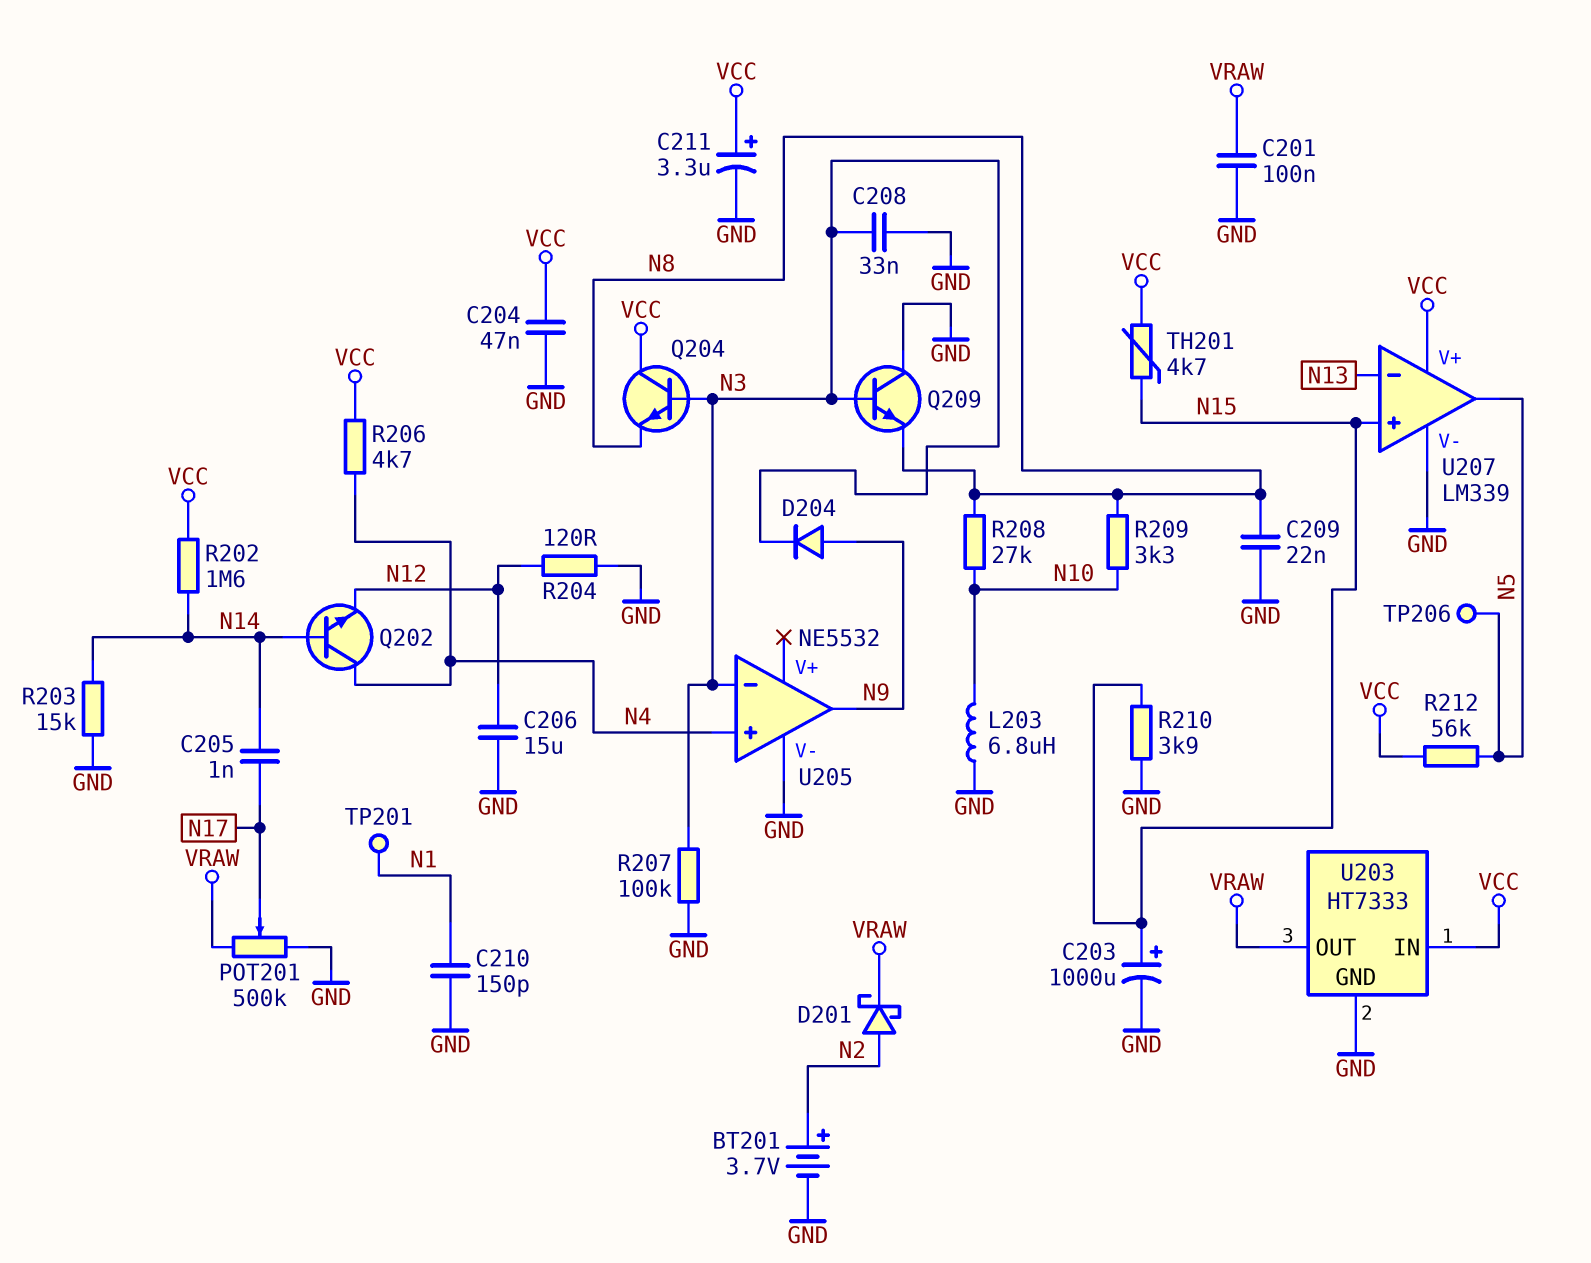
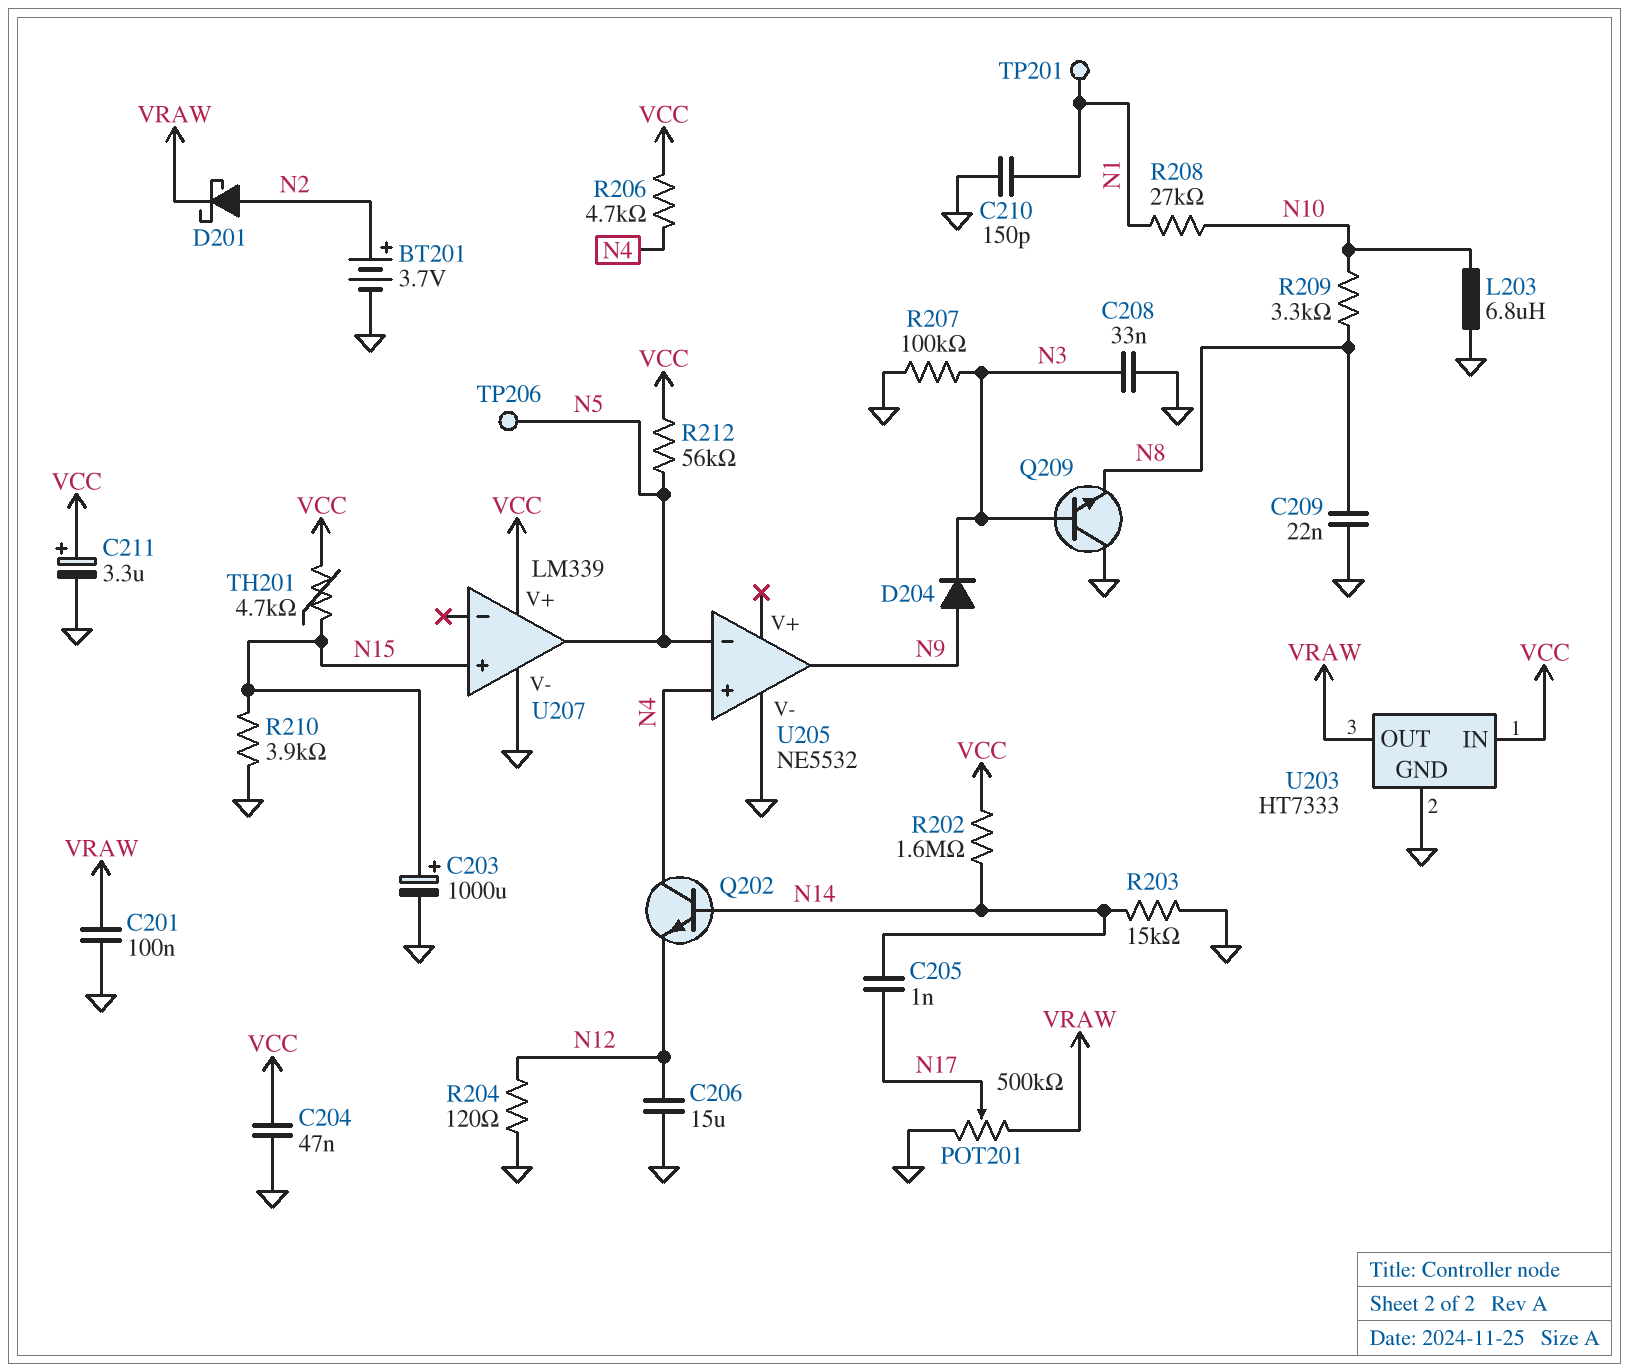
Q204: NPN (B N3, C VCC, E N8) -> none
R208: 27k (N8, N10) -> 27k (N1, N10)
U205 pin in-: N3 -> N5
U207 pin in-: N13 -> none

